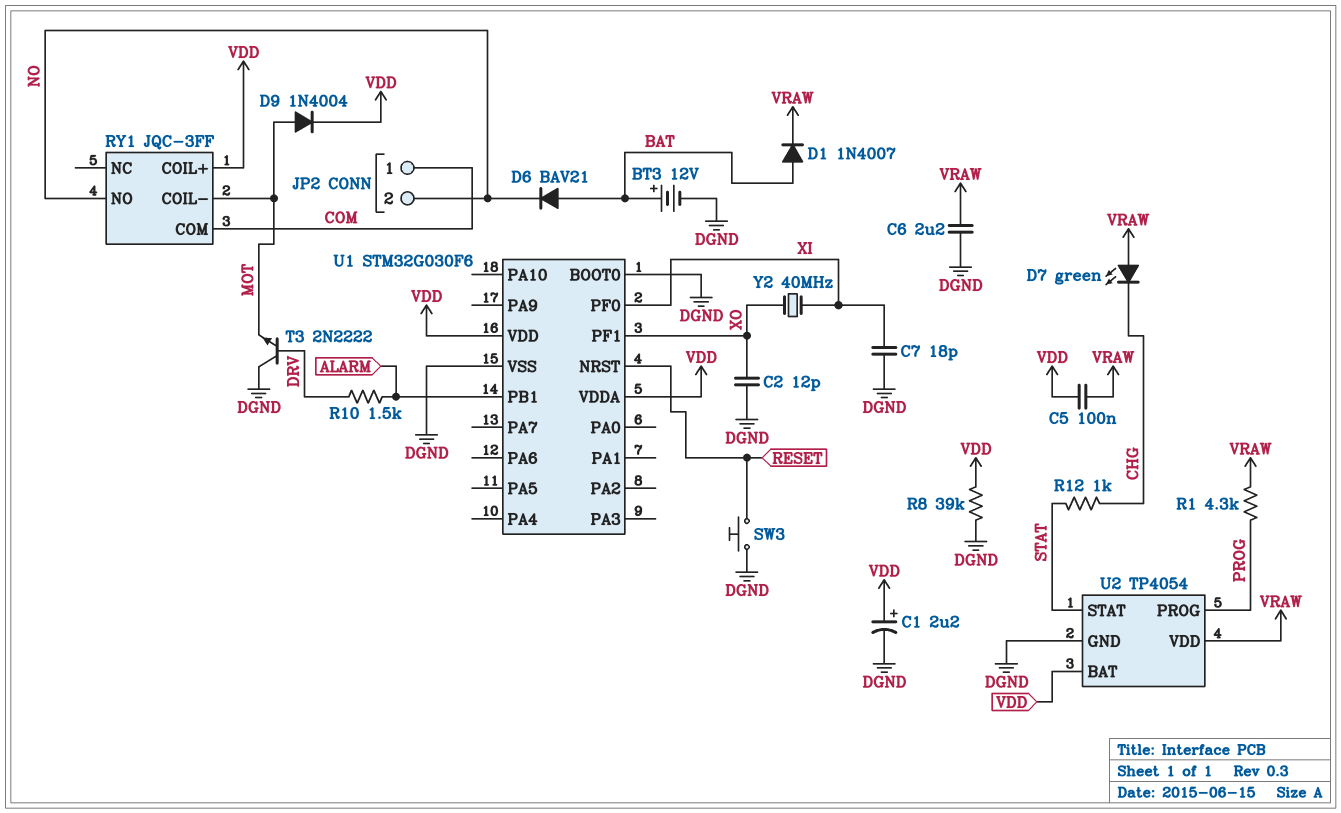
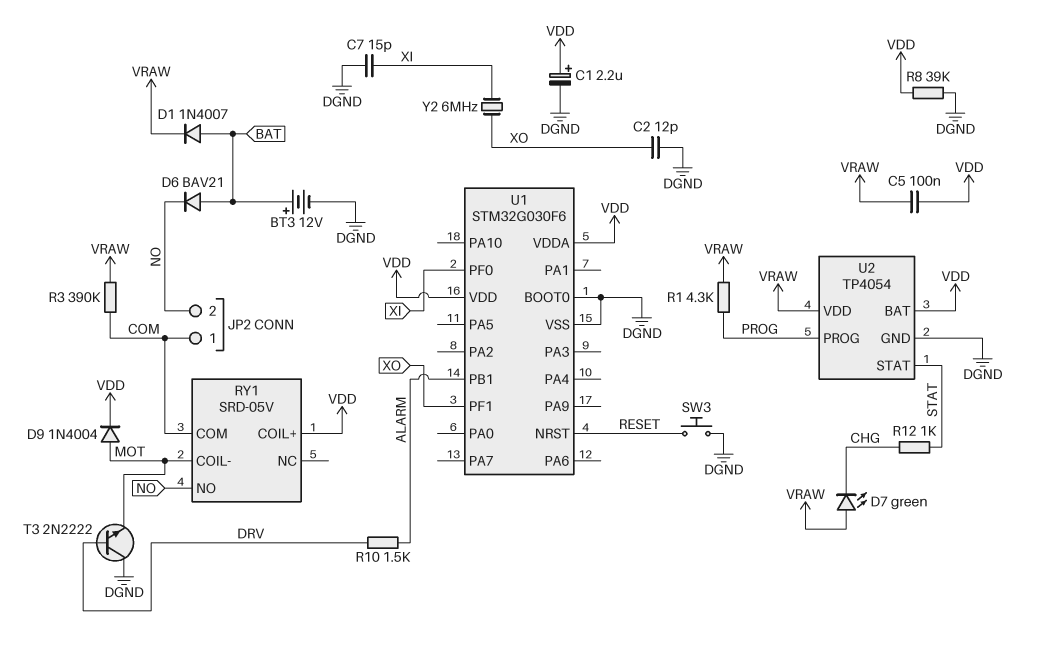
C6: 2.2uF (DGND, VRAW) -> none
C7: 18pF (DGND, XI) -> 15pF (DGND, XI)
R3: none -> 390k (COM, VRAW)
RY1: JQC-3FF -> SRD-05V
Y2: 40MHz (XI, XO) -> 6MHz (XI, XO)

